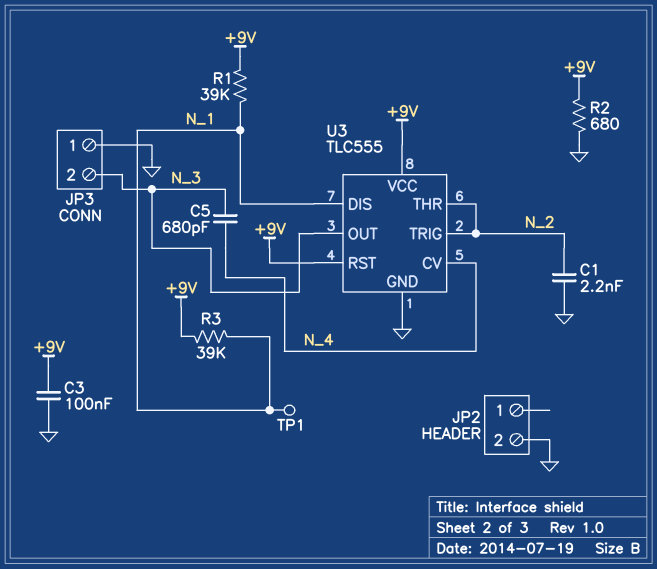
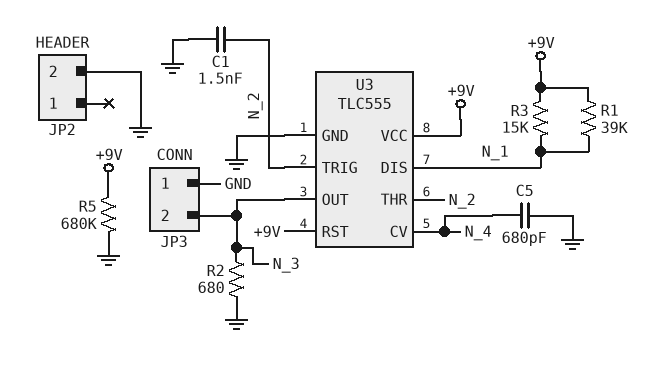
C1: 2.2nF (GND, N_2) -> 1.5nF (GND, N_2)
C3: 100nF (+9V, GND) -> none
C5: 680pF (N_3, N_4) -> 680pF (GND, N_4)
R2: 680 (+9V, GND) -> 680 (GND, N_3)
R3: 39k (+9V, N_1) -> 15k (+9V, N_1)
R5: none -> 680k (+9V, GND)
TP1: test point (N_1) -> none

